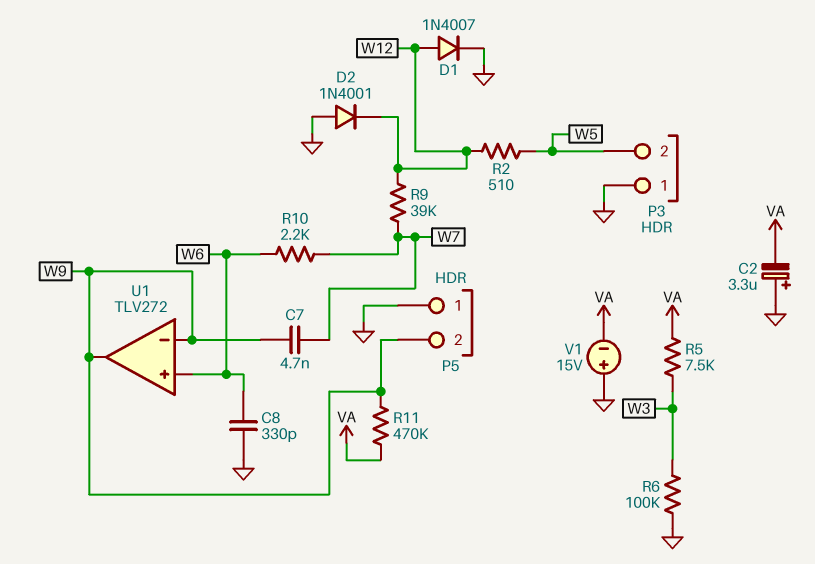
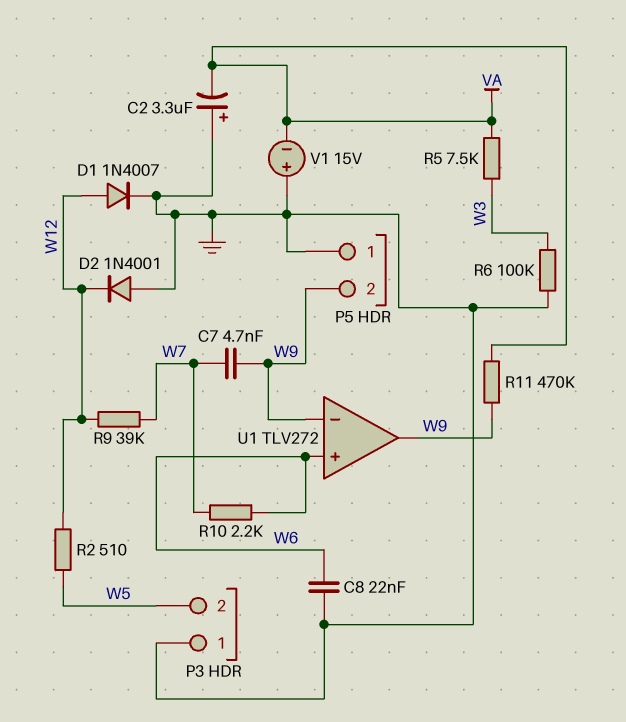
C8: 330pF (GND, W6) -> 22nF (GND, W6)

